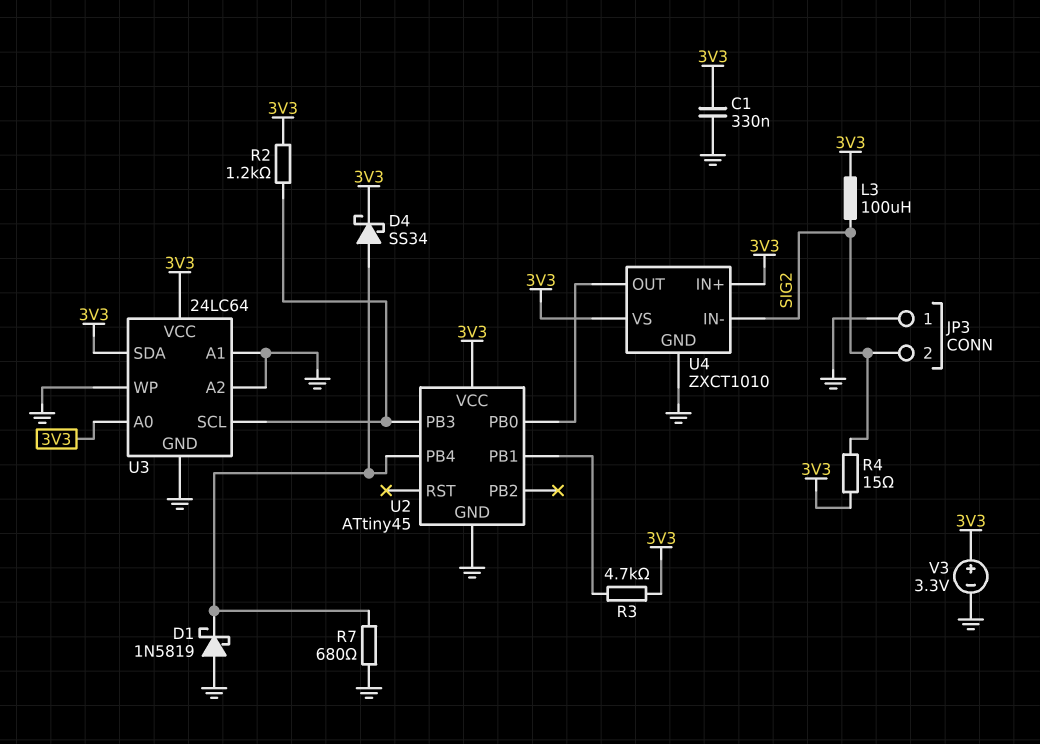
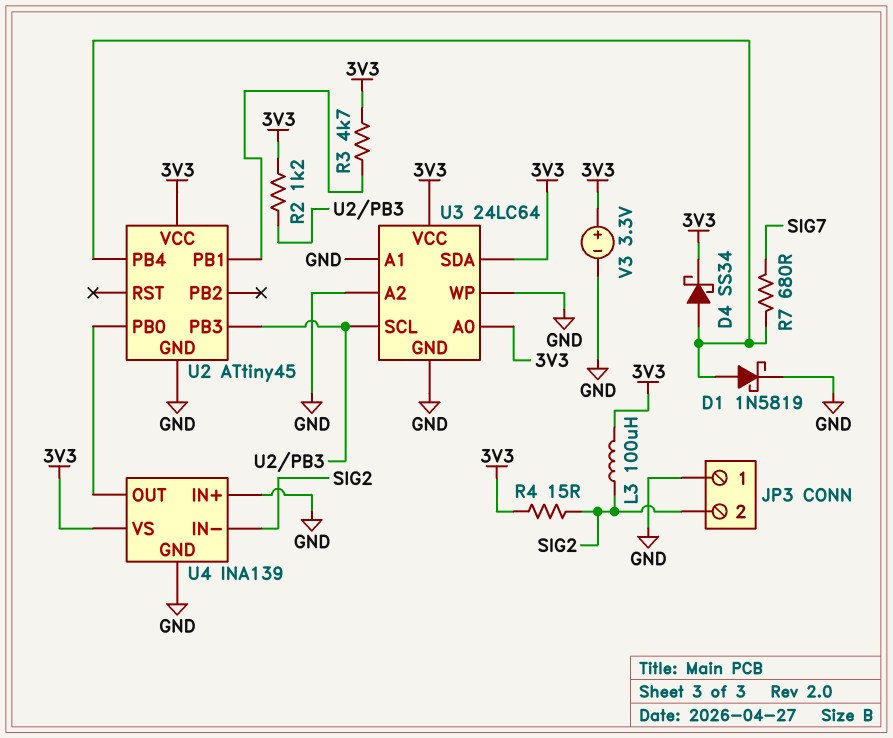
C1: 330nF (3V3, GND) -> none
D1: schottky 1N5819 (A GND, K U2/PB4) -> schottky 1N5819 (A U2/PB4, K GND)
R7: 680 (GND, U2/PB4) -> 680 (SIG7, U2/PB4)
U4: ZXCT1010 -> INA139
U4 pin IN+: 3V3 -> GND

